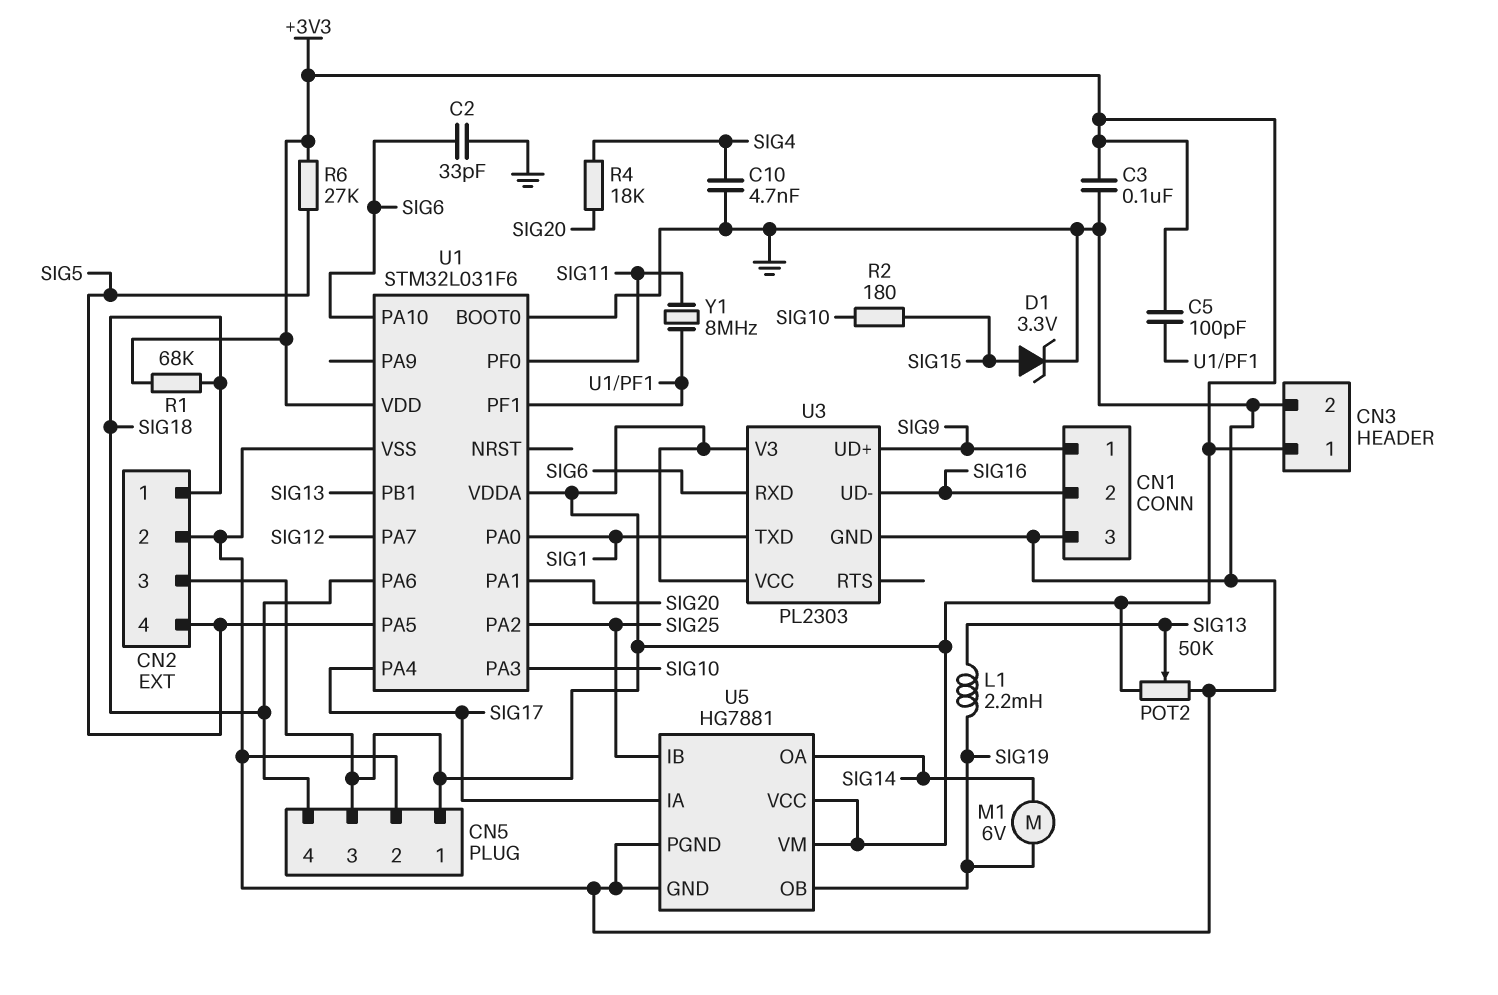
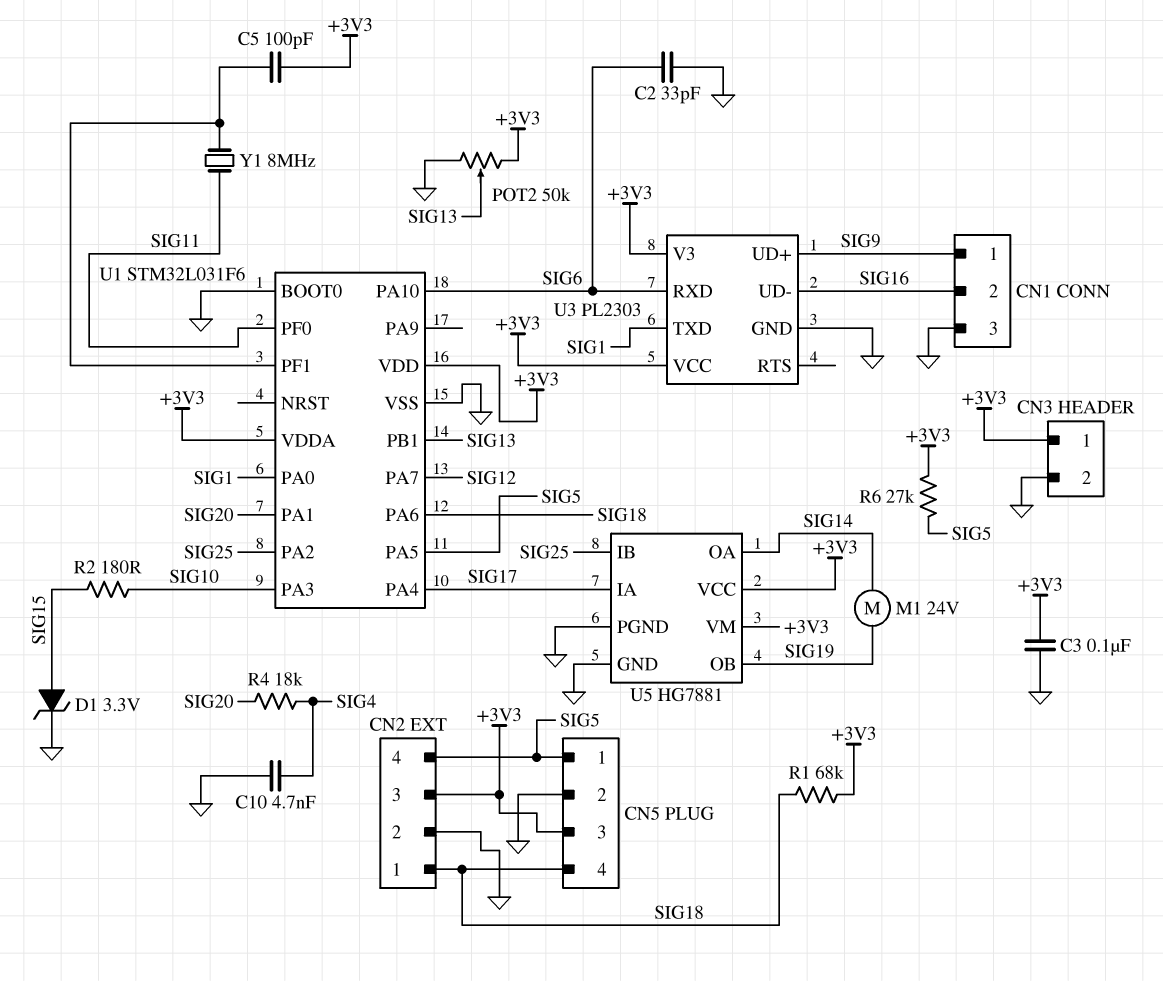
CN5 pin 1: +3V3 -> SIG5
L1: 2.2mH (SIG13, SIG19) -> none
M1: motor 6V (SIG14, SIG19) -> motor 24V (SIG14, SIG19)

